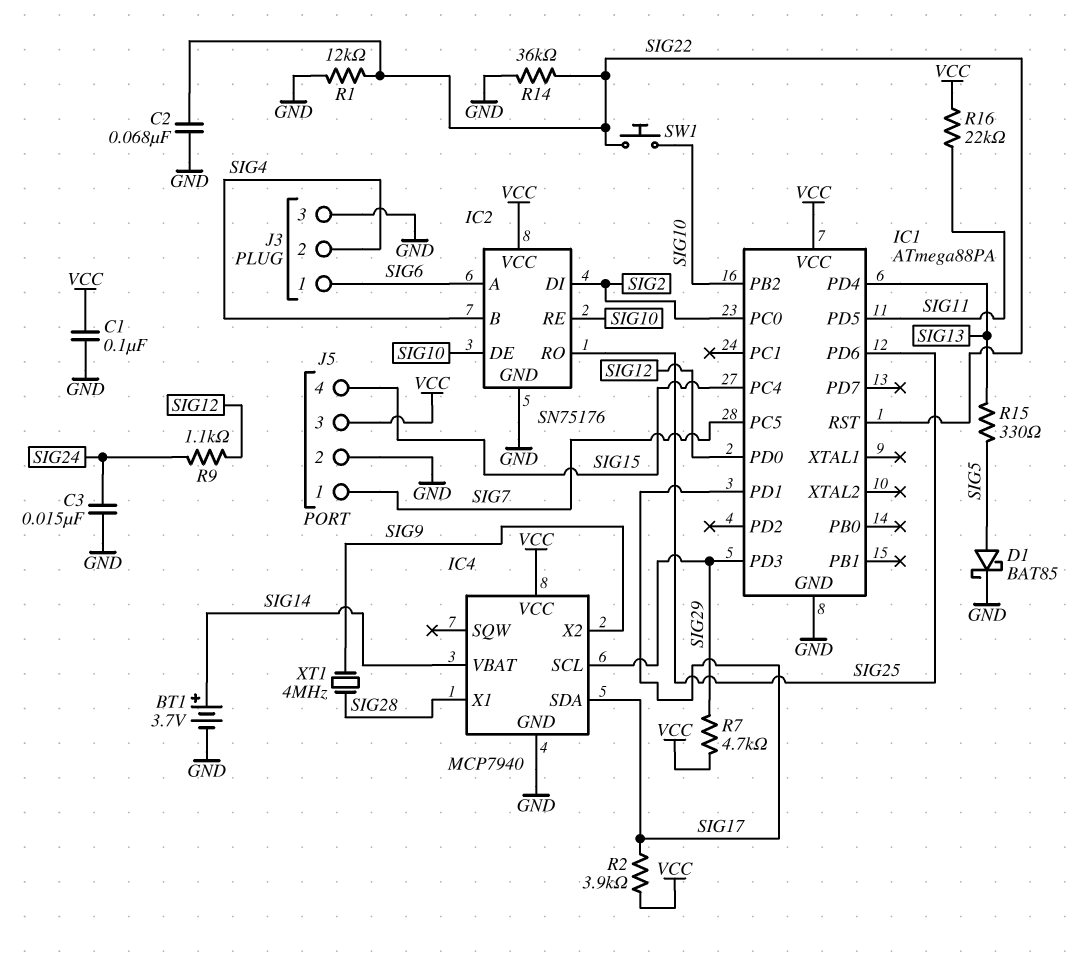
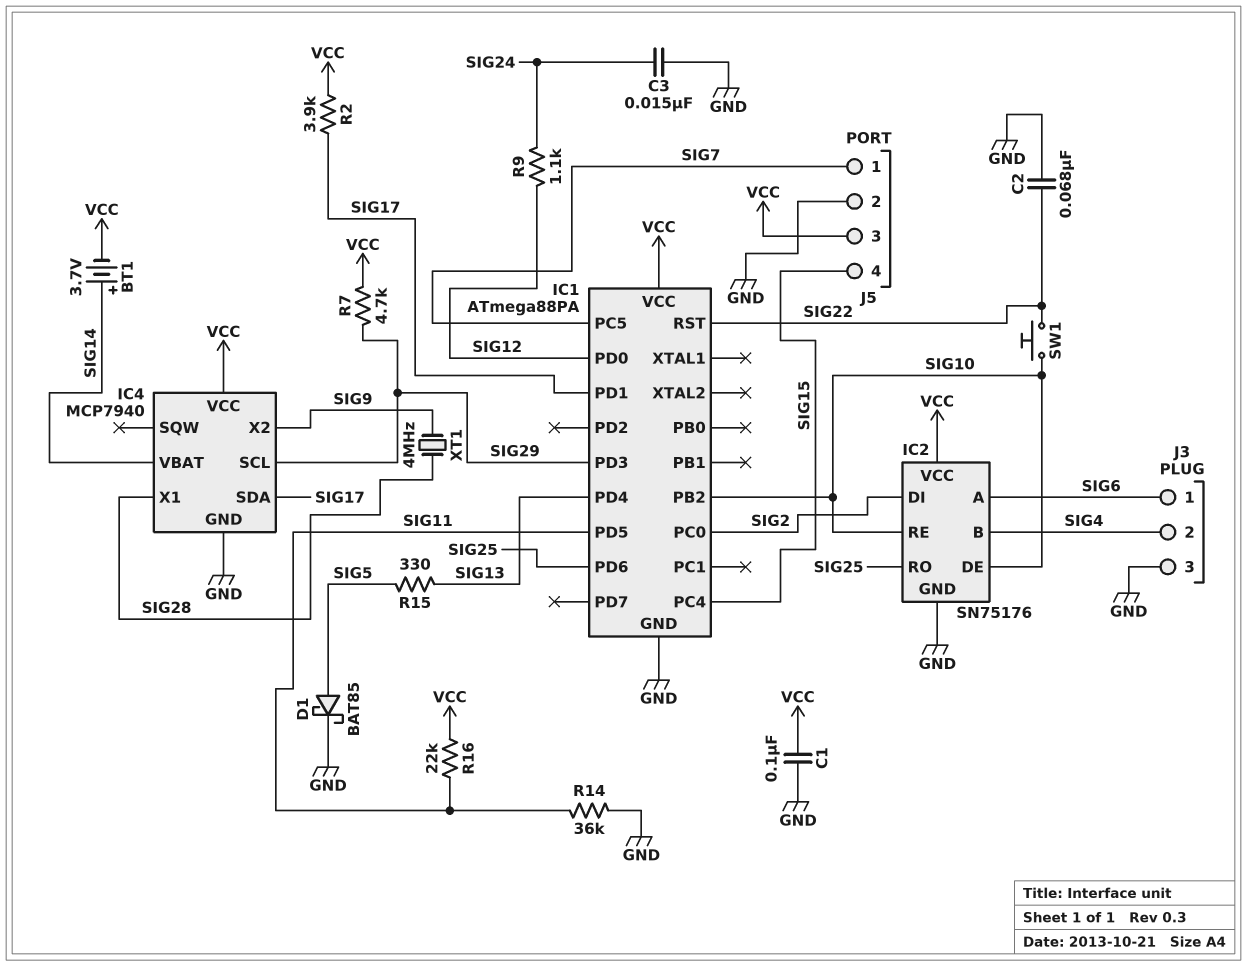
BT1: 3.7V (plus SIG14, minus GND) -> 3.7V (plus SIG14, minus VCC)
R1: 12k (GND, SIG22) -> none
R14: 36k (GND, SIG22) -> 36k (GND, SIG11)

